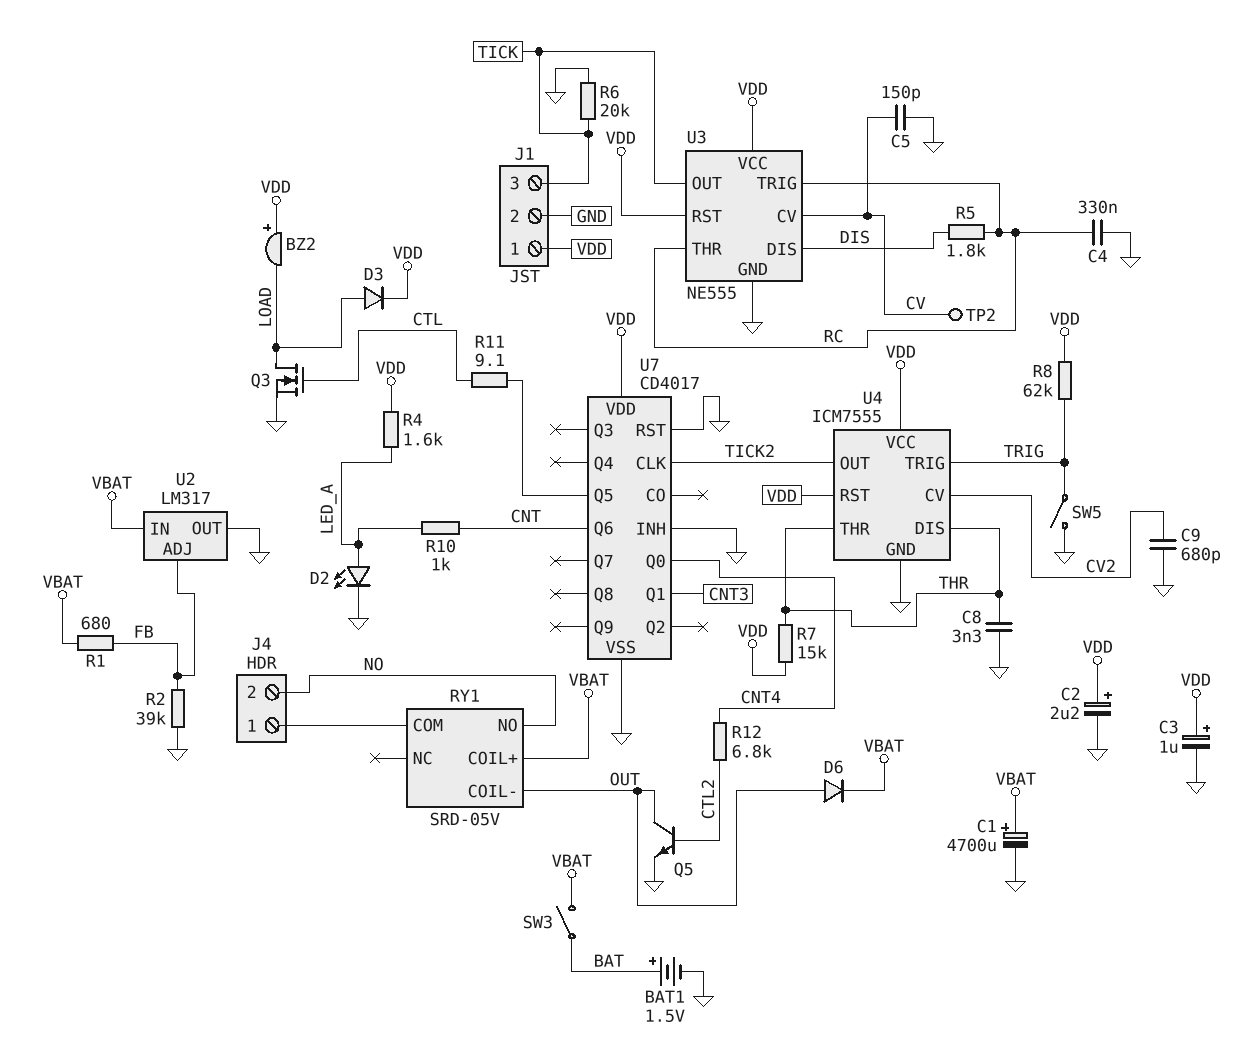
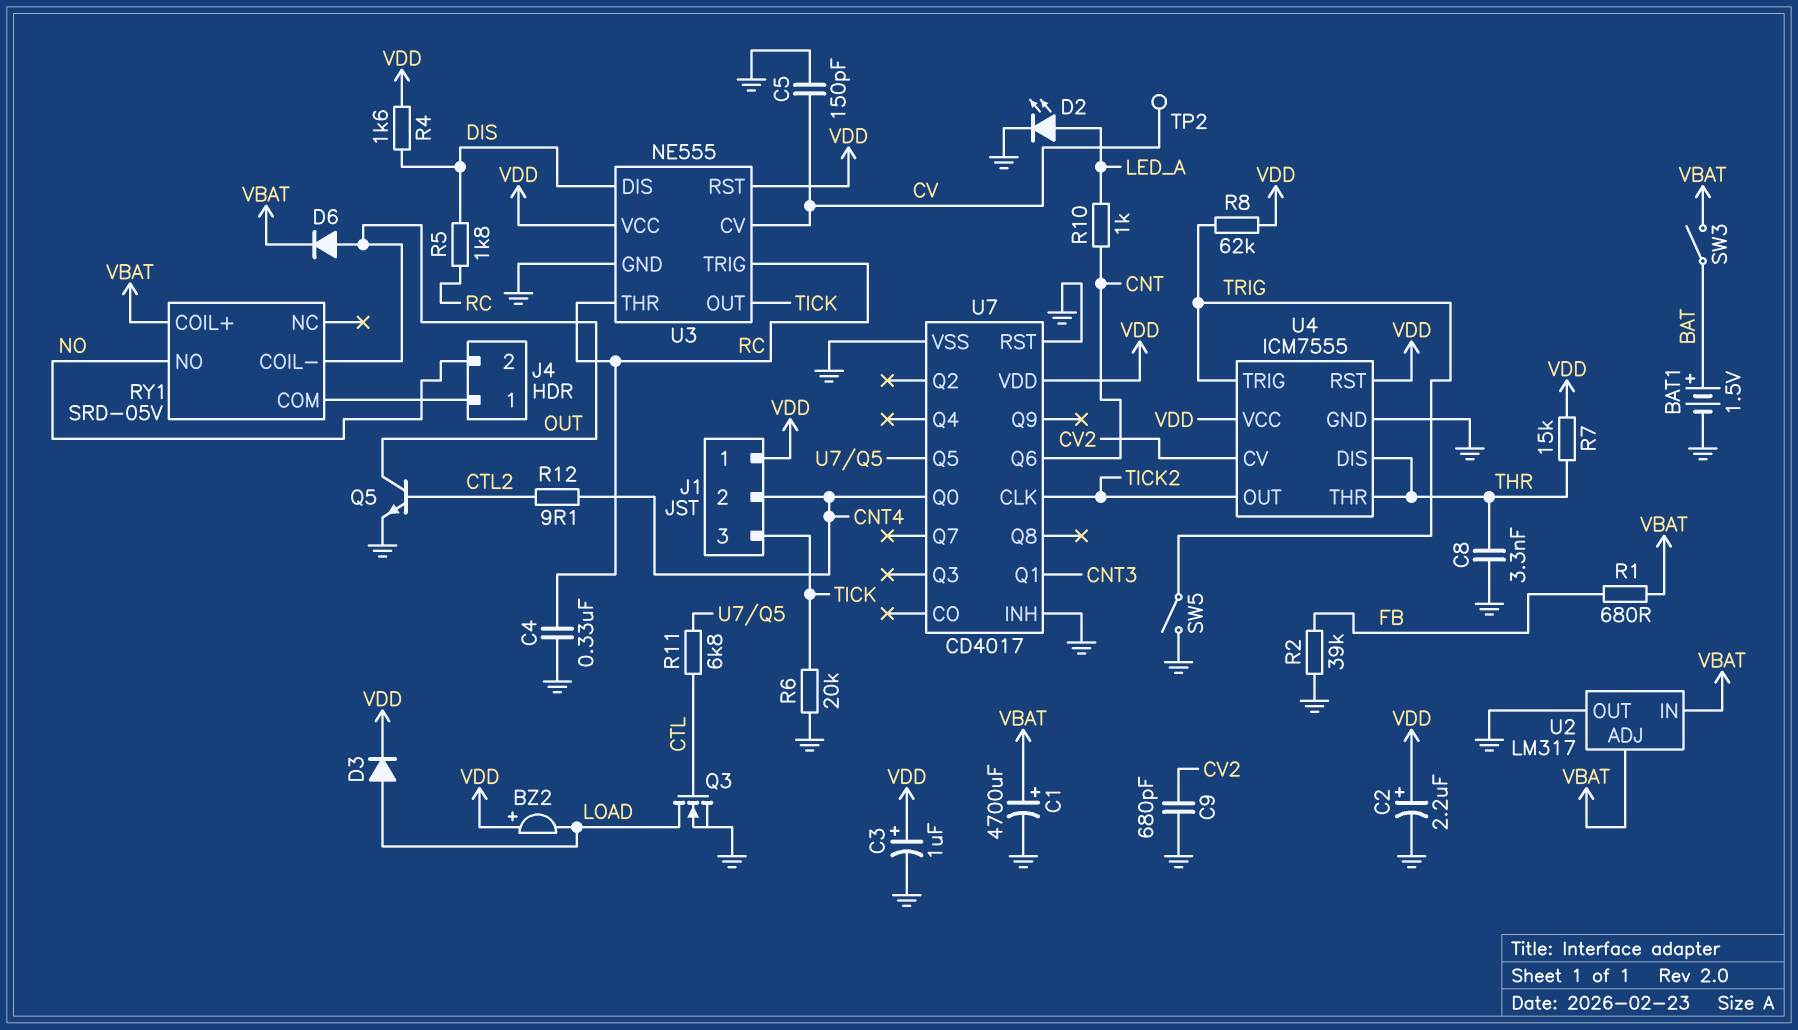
J1 pin 2: GND -> CNT4
R4: 1.6k (LED_A, VDD) -> 1.6k (DIS, VDD)
R11: 9.1 (CTL, U7/Q5) -> 6.8k (CTL, U7/Q5)
R12: 6.8k (CNT4, CTL2) -> 9.1 (CNT4, CTL2)
U2 pin ADJ: FB -> VBAT

